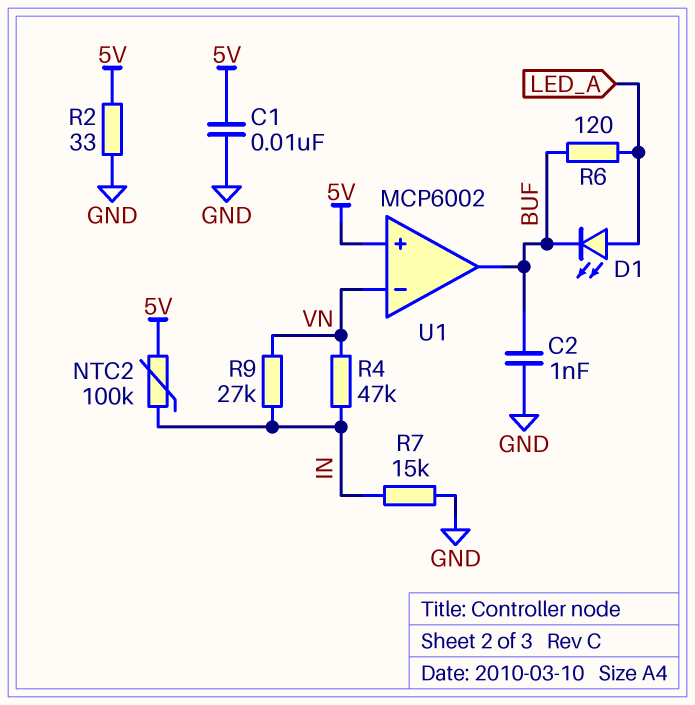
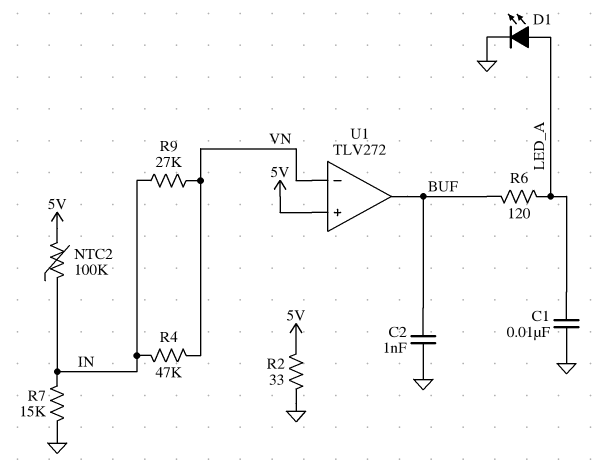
C1: 10nF (5V, GND) -> 10nF (GND, LED_A)
D1: LED (A LED_A, K BUF) -> LED (A LED_A, K GND)
U1: MCP6002 -> TLV272

